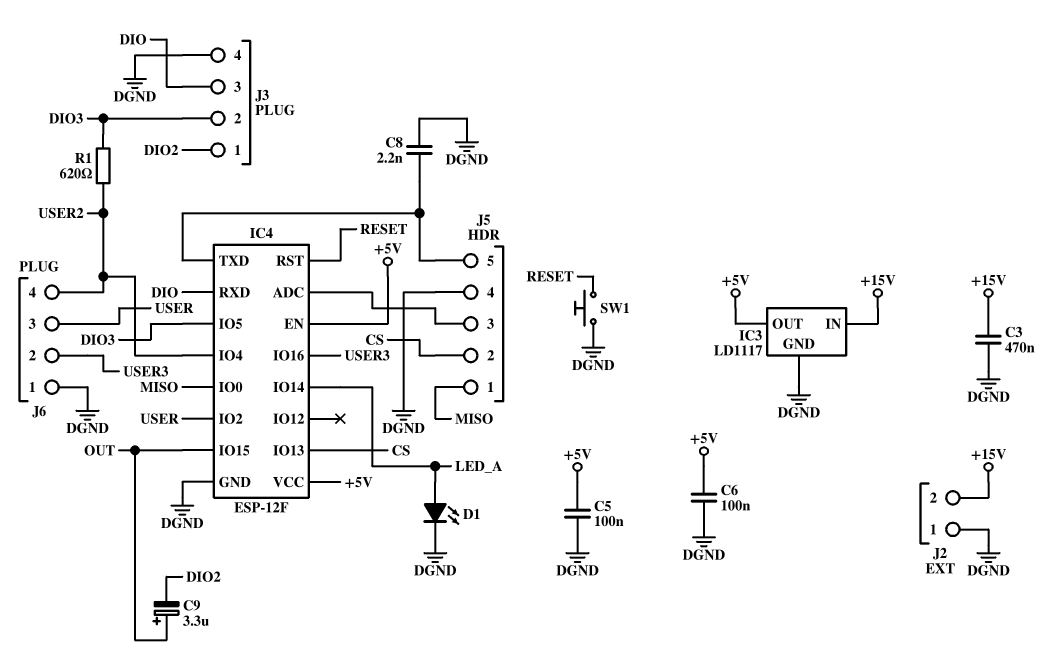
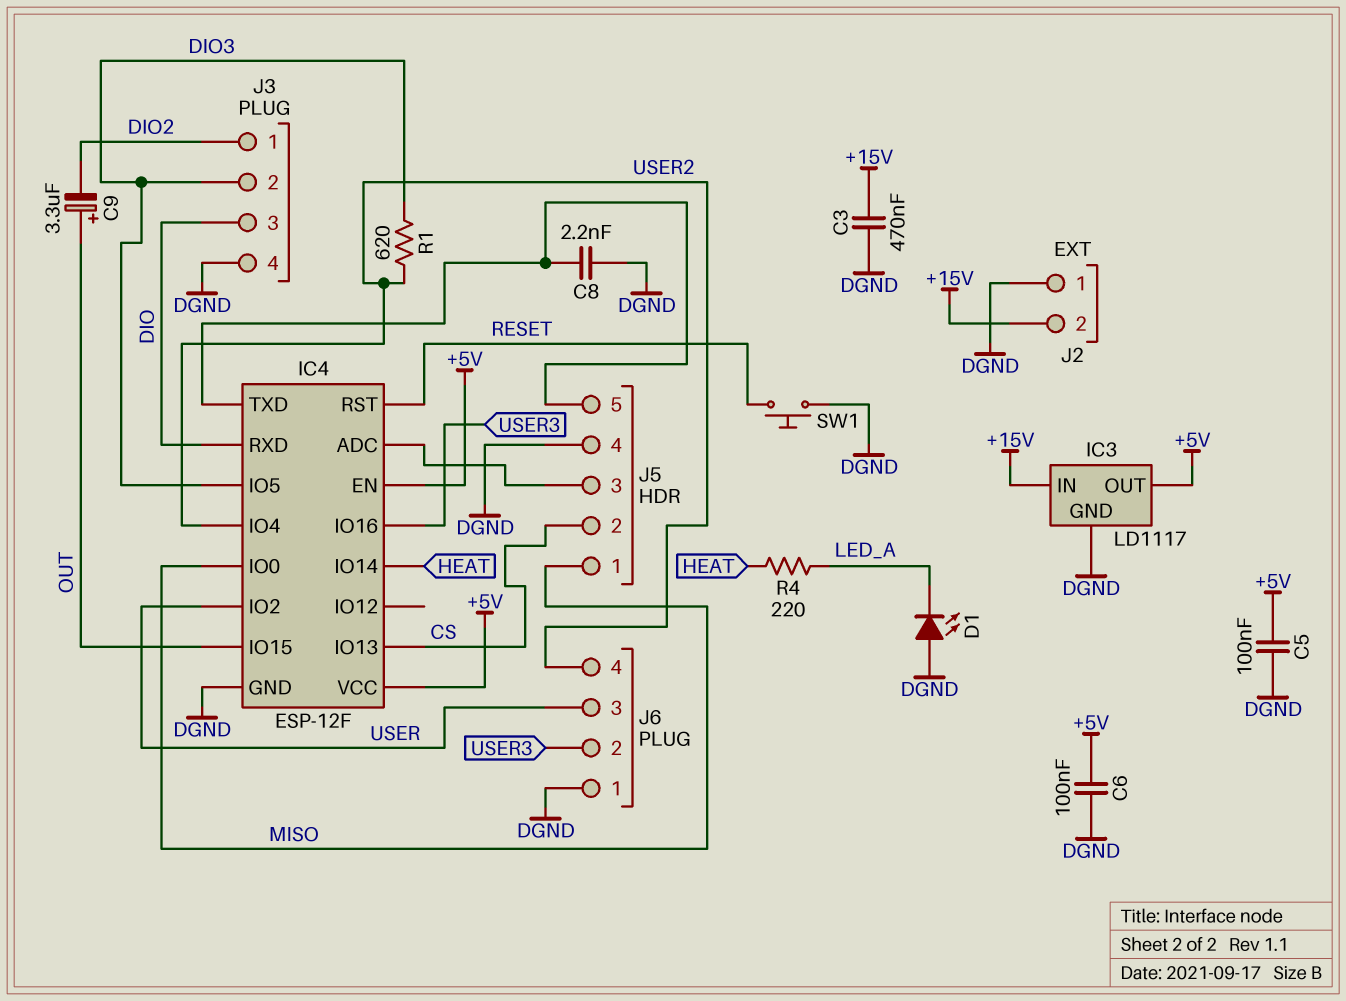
D1: LED (A LED_A, K DGND) -> LED (A DGND, K LED_A)
IC4 pin IO14: LED_A -> HEAT
R4: none -> 220 (HEAT, LED_A)

